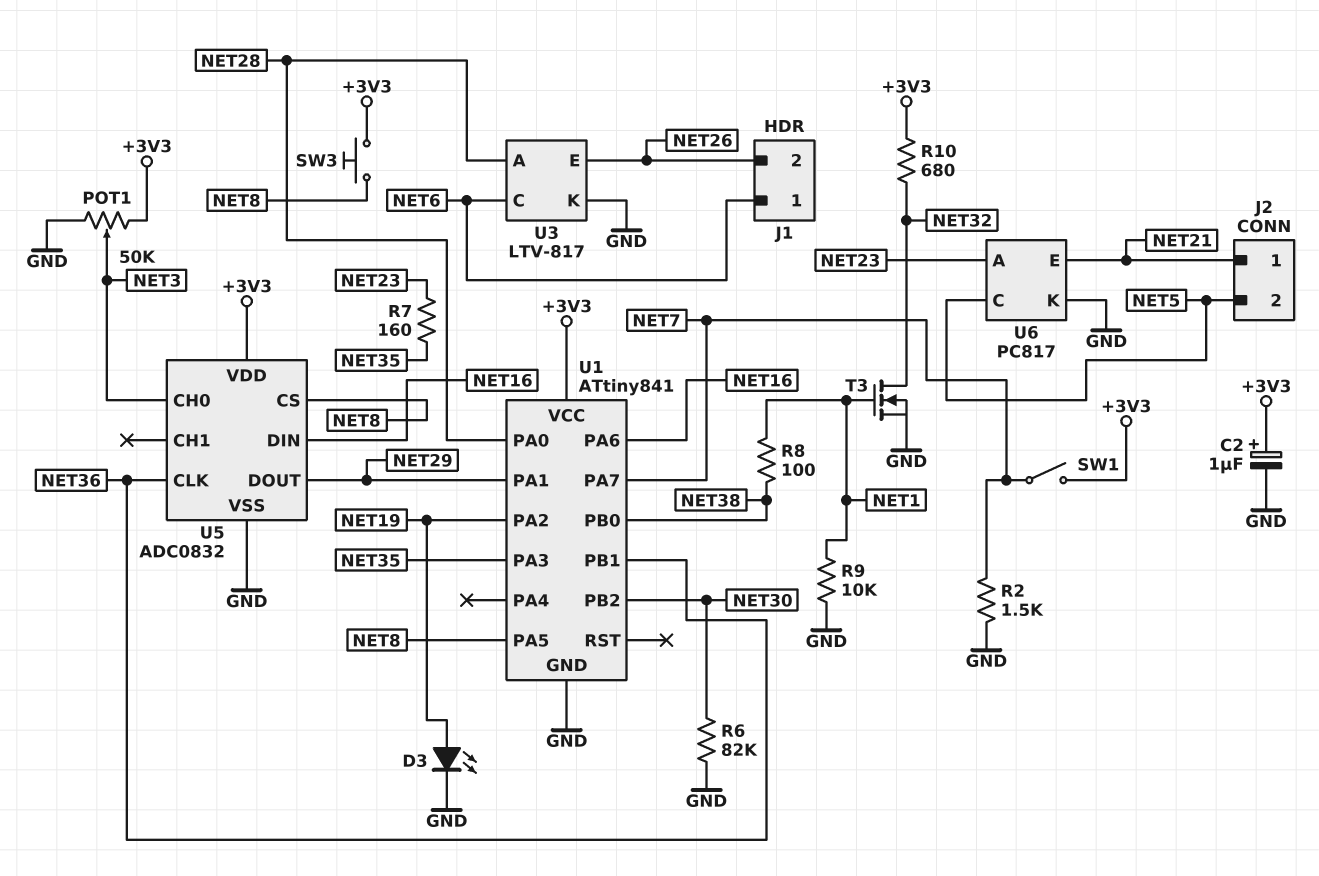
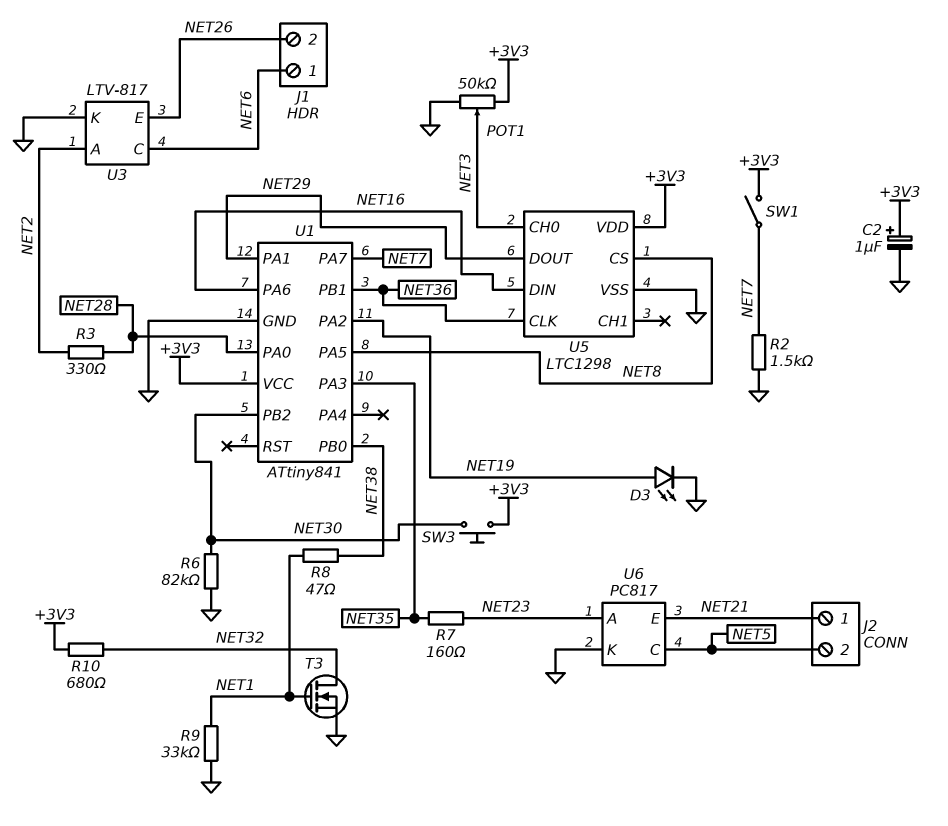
R3: none -> 330 (NET2, NET28)
R8: 100 (NET1, NET38) -> 47 (NET1, NET38)
R9: 10k (GND, NET1) -> 33k (GND, NET1)
SW3: button (+3V3, NET8) -> button (+3V3, NET30)
U3 pin A: NET28 -> NET2
U5: ADC0832 -> LTC1298

